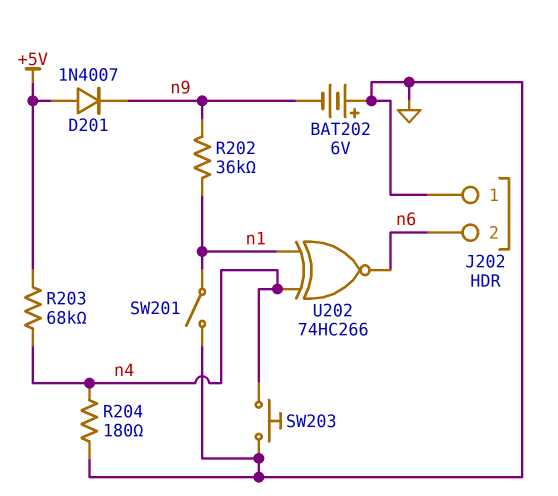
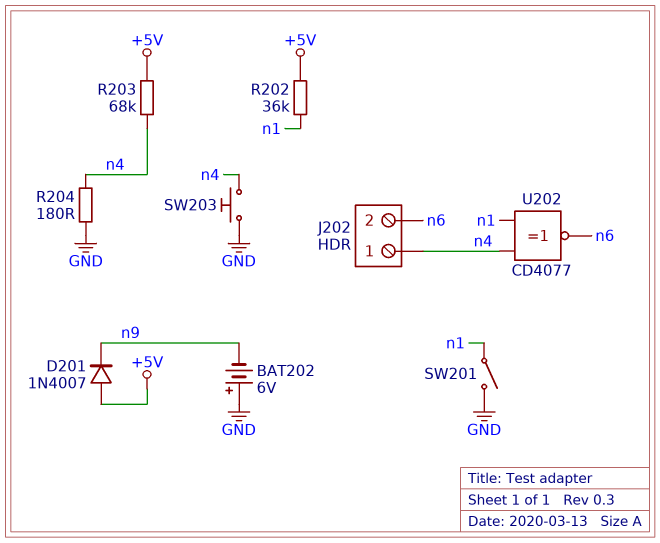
J202 pin 1: GND -> n4
R202: 36k (n1, n9) -> 36k (+5V, n1)
U202: XNOR 74HC266 (in n1, in n4, out n6) -> XNOR CD4077 (in n1, in n4, out n6)

